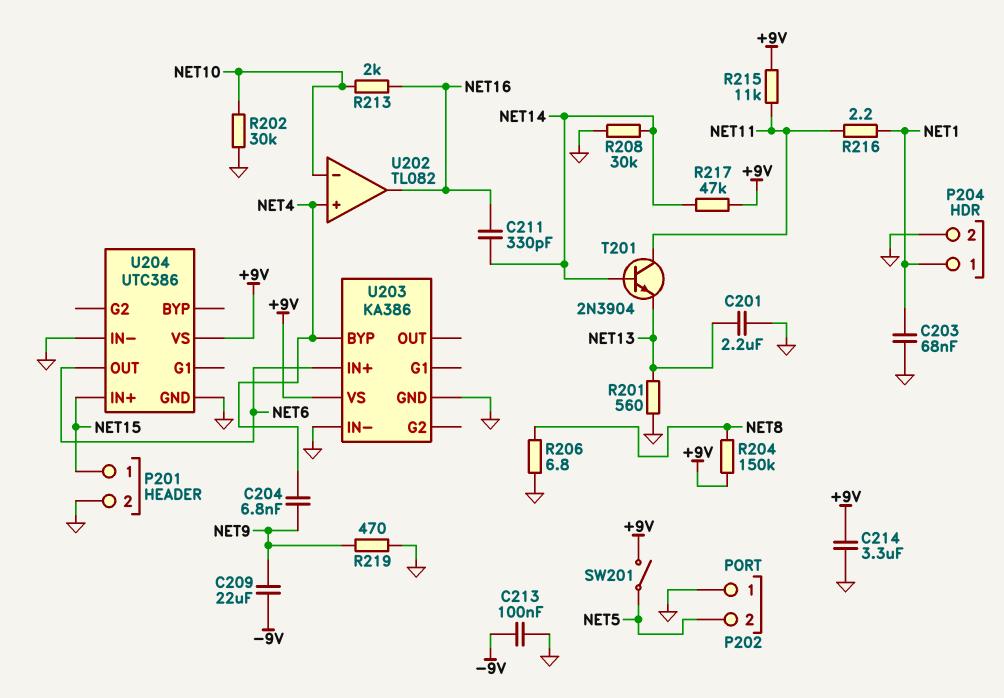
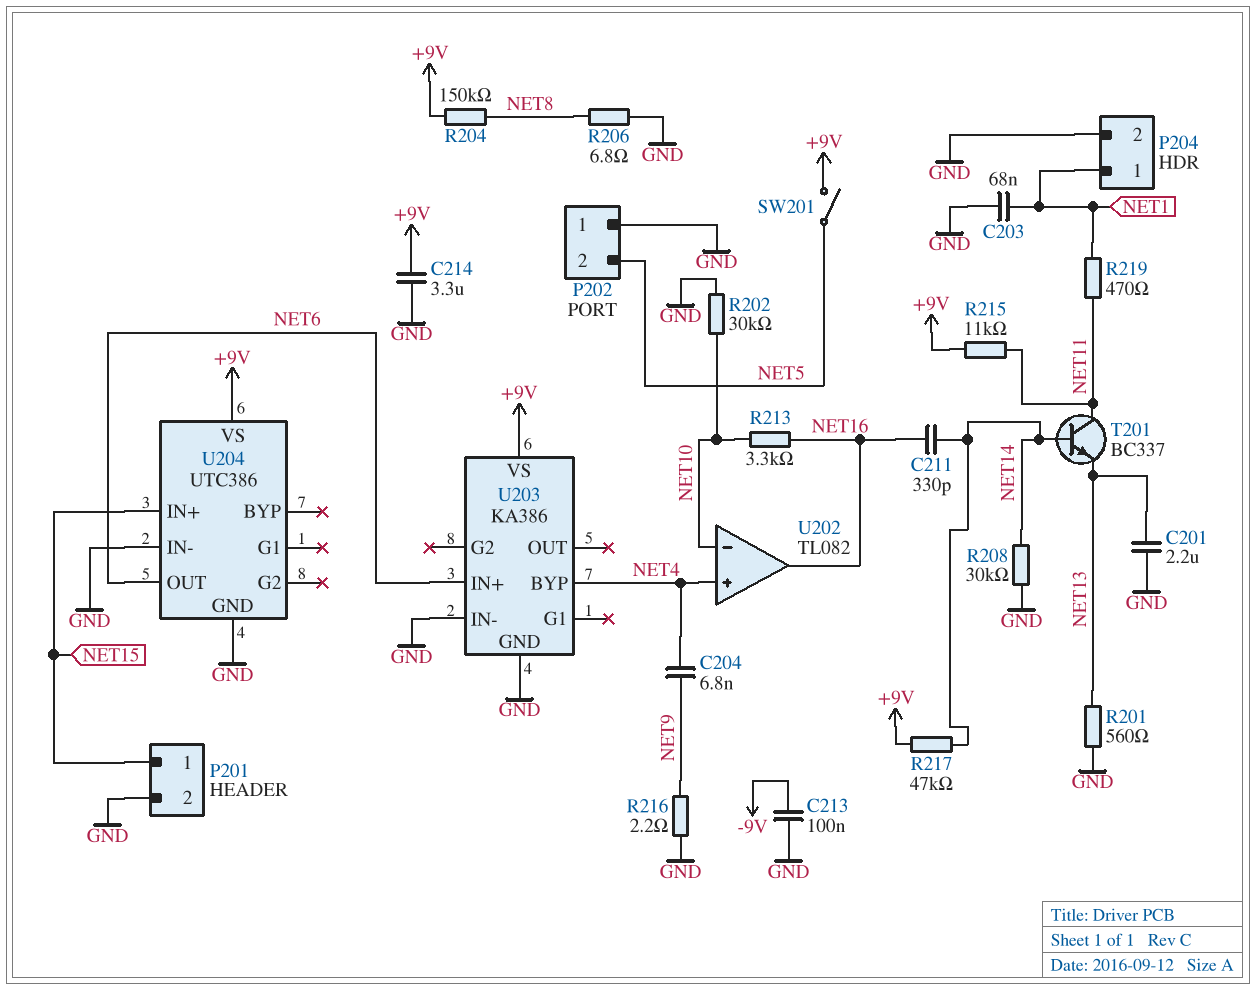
C209: 22uF (-9V, NET9) -> none
R213: 2k (NET10, NET16) -> 3.3k (NET10, NET16)
R216: 2.2 (NET1, NET11) -> 2.2 (GND, NET9)
R219: 470 (GND, NET9) -> 470 (NET1, NET11)
T201: NPN 2N3904 (B NET14, C NET11, E NET13) -> NPN BC337 (B NET14, C NET11, E NET13)

